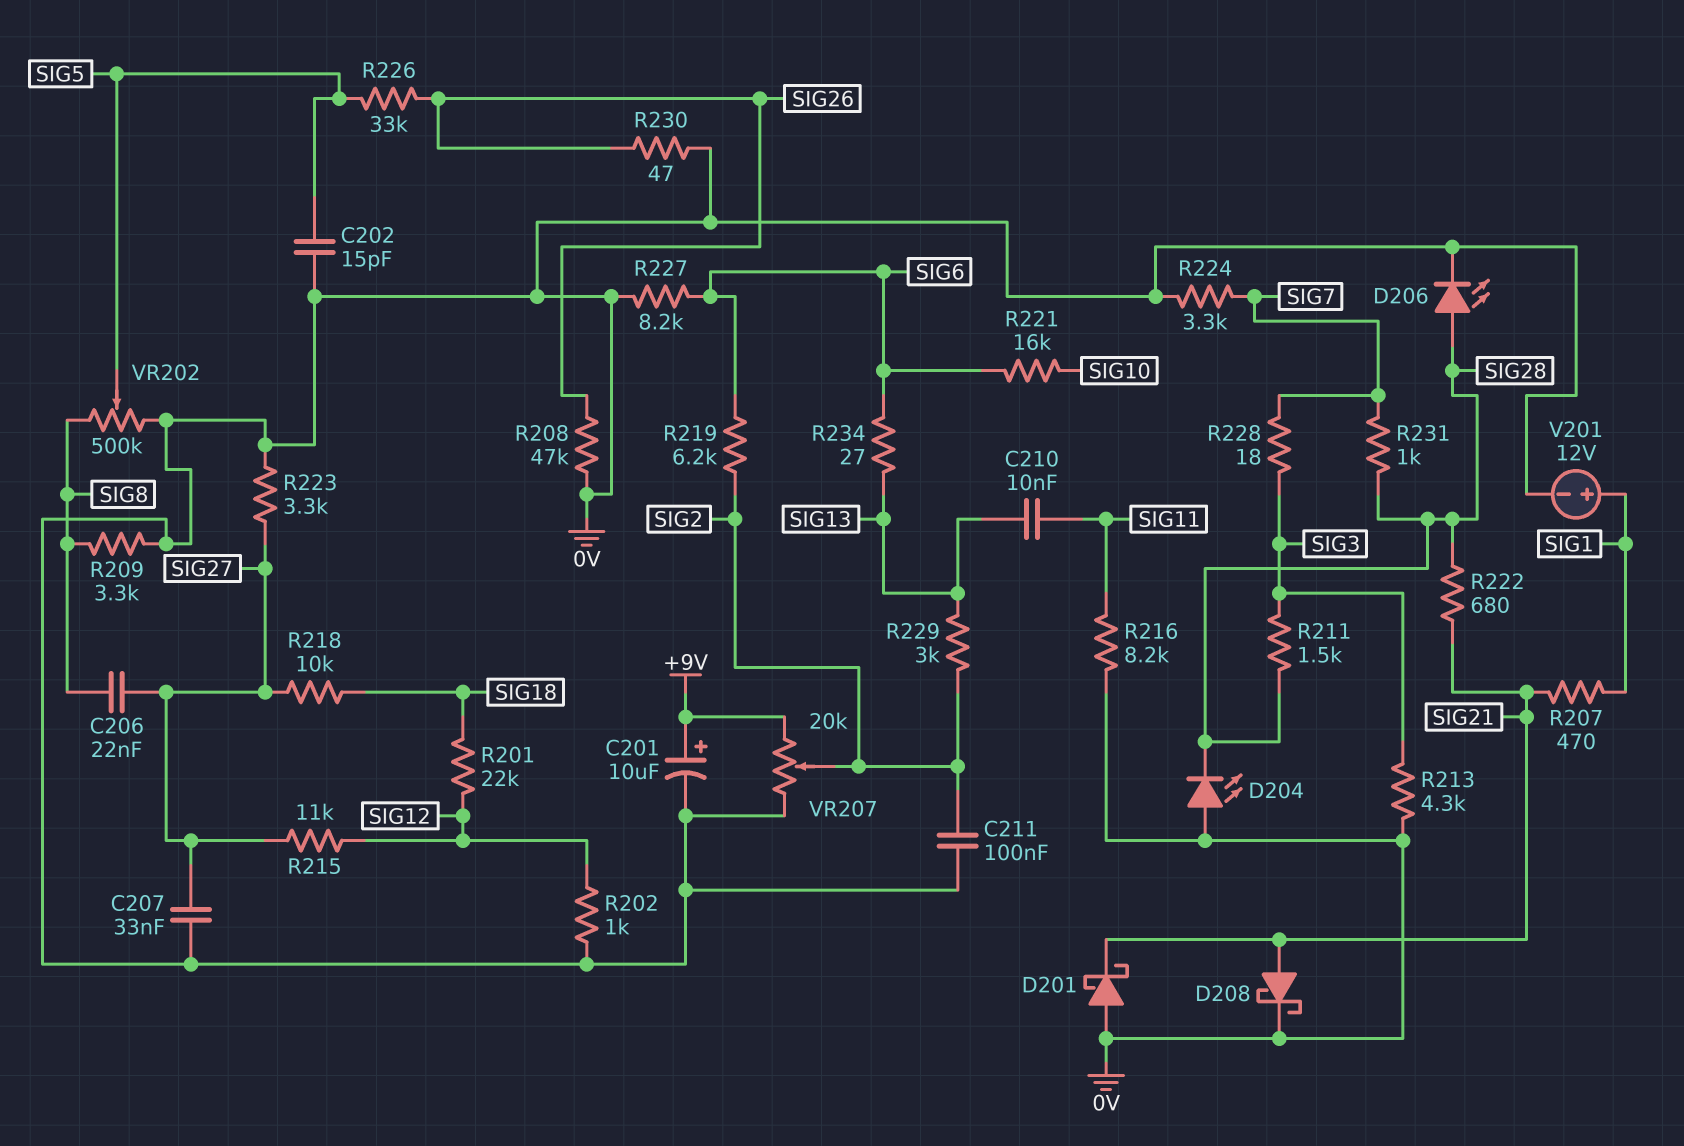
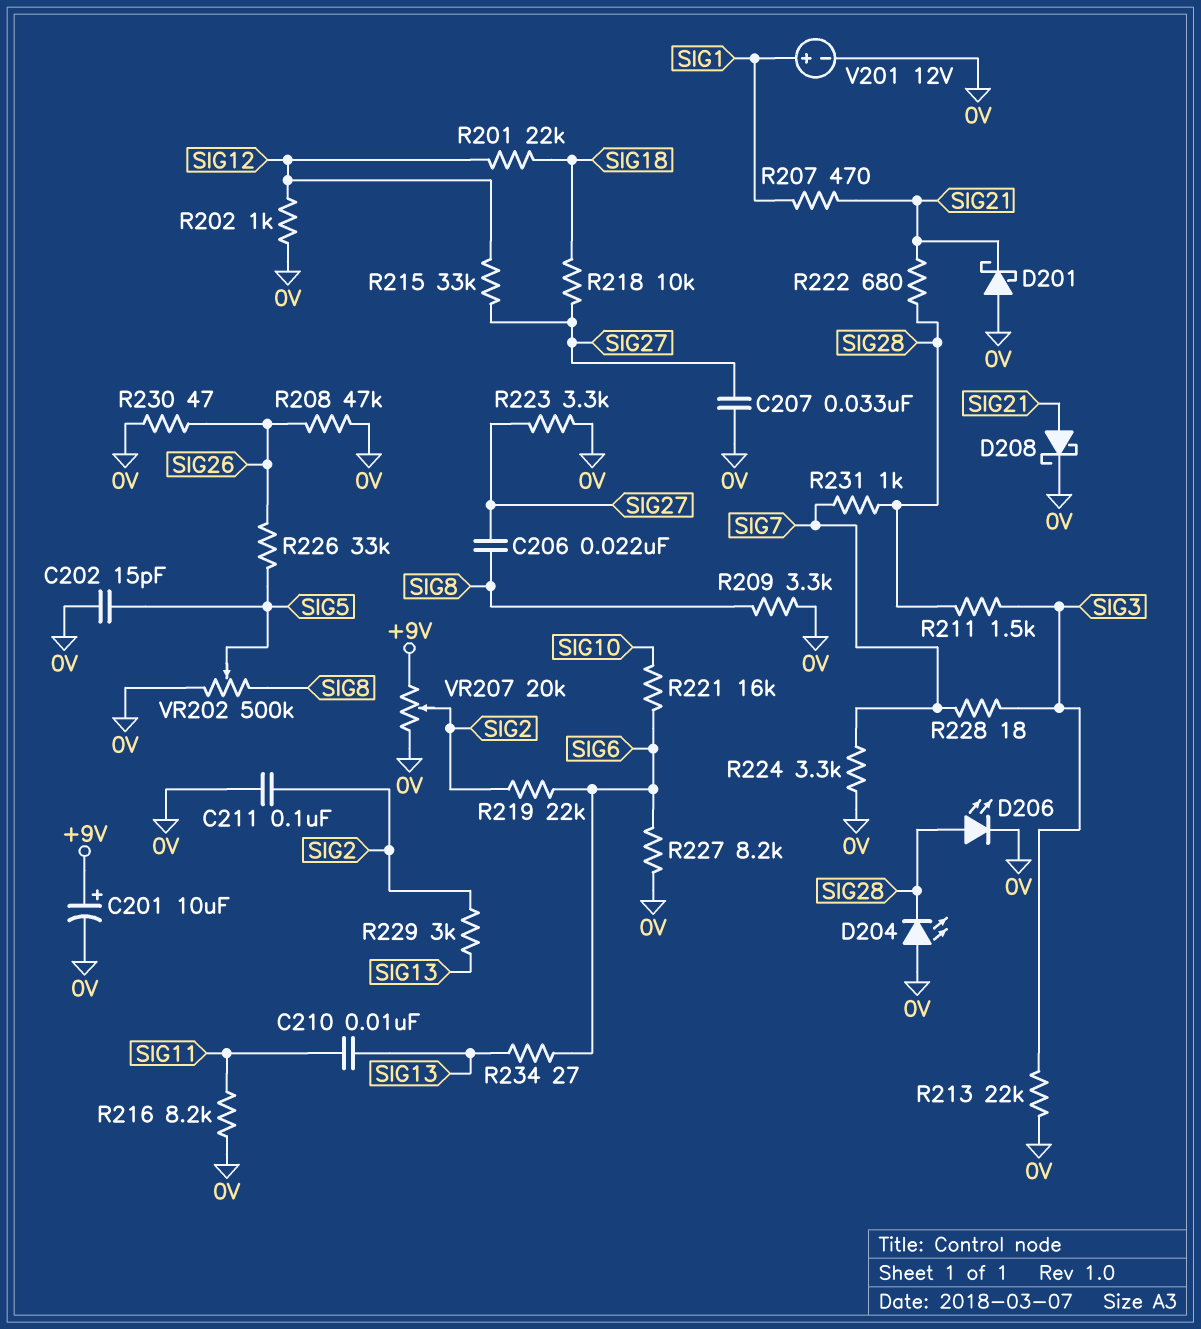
R213: 4.3k (0V, SIG3) -> 22k (0V, SIG3)
R215: 11k (SIG12, SIG27) -> 33k (SIG12, SIG27)
R219: 6.2k (SIG2, SIG6) -> 22k (SIG2, SIG6)

